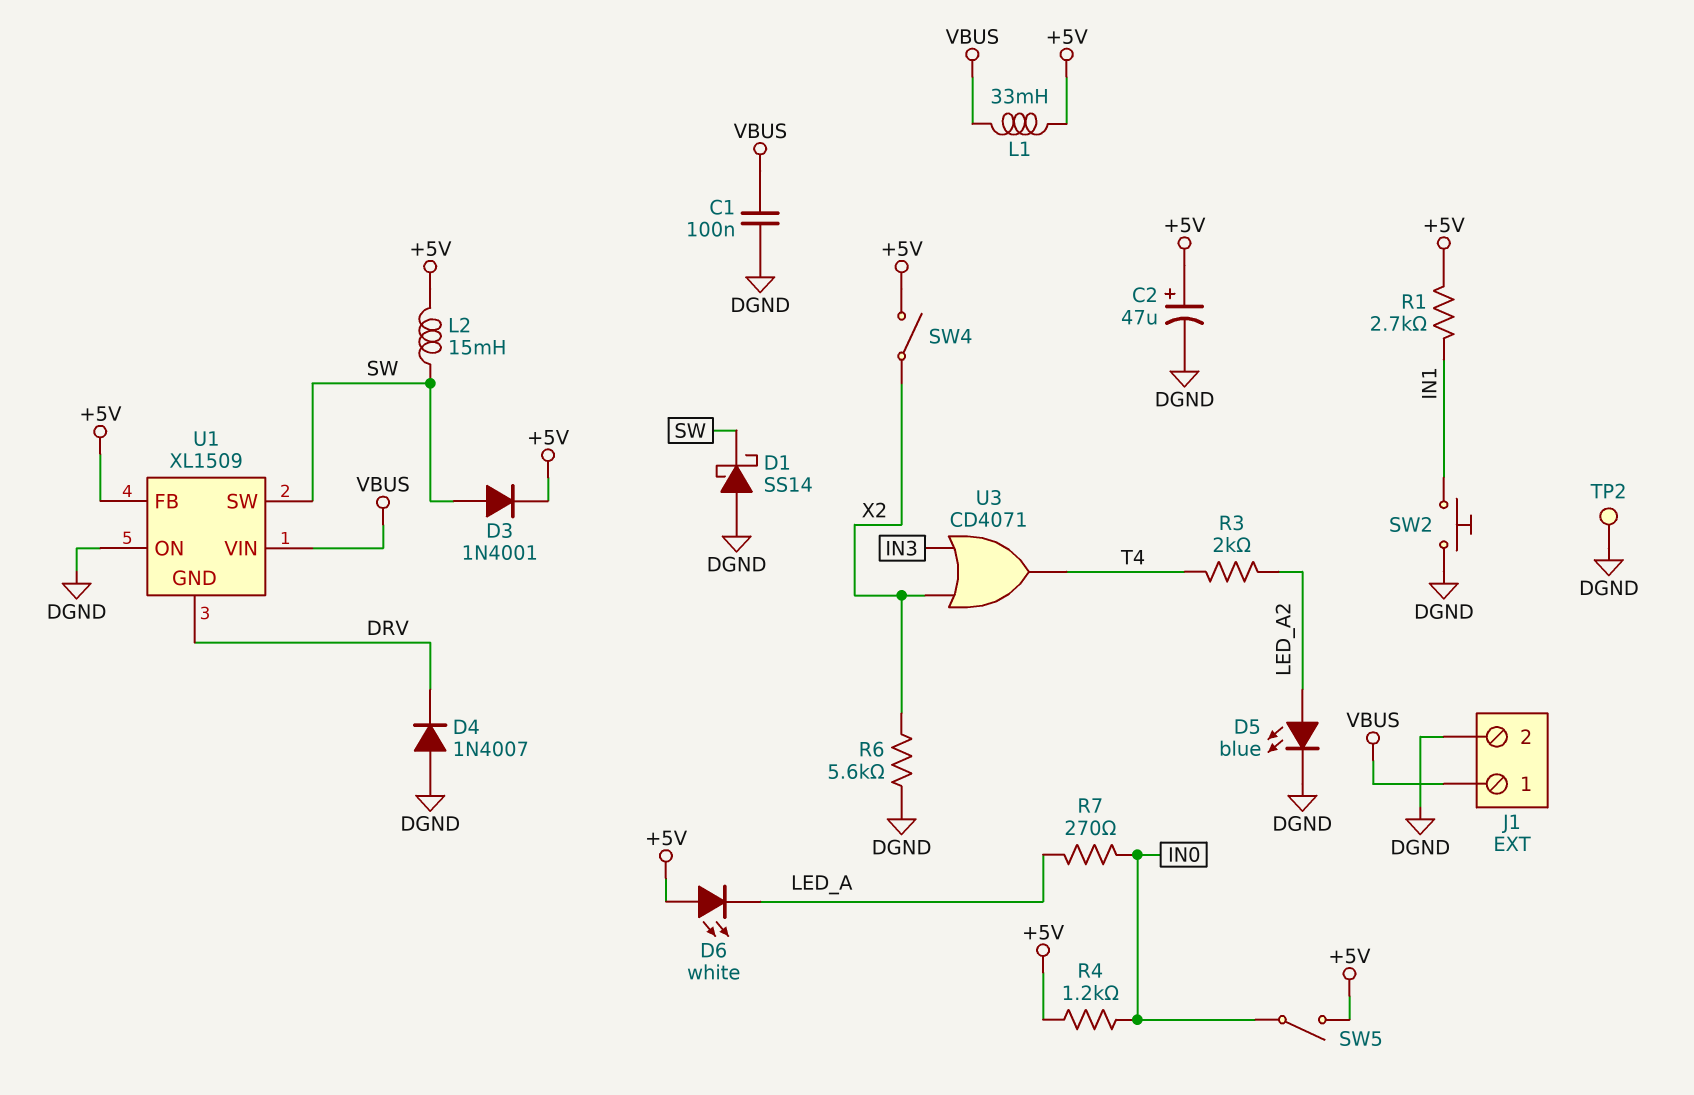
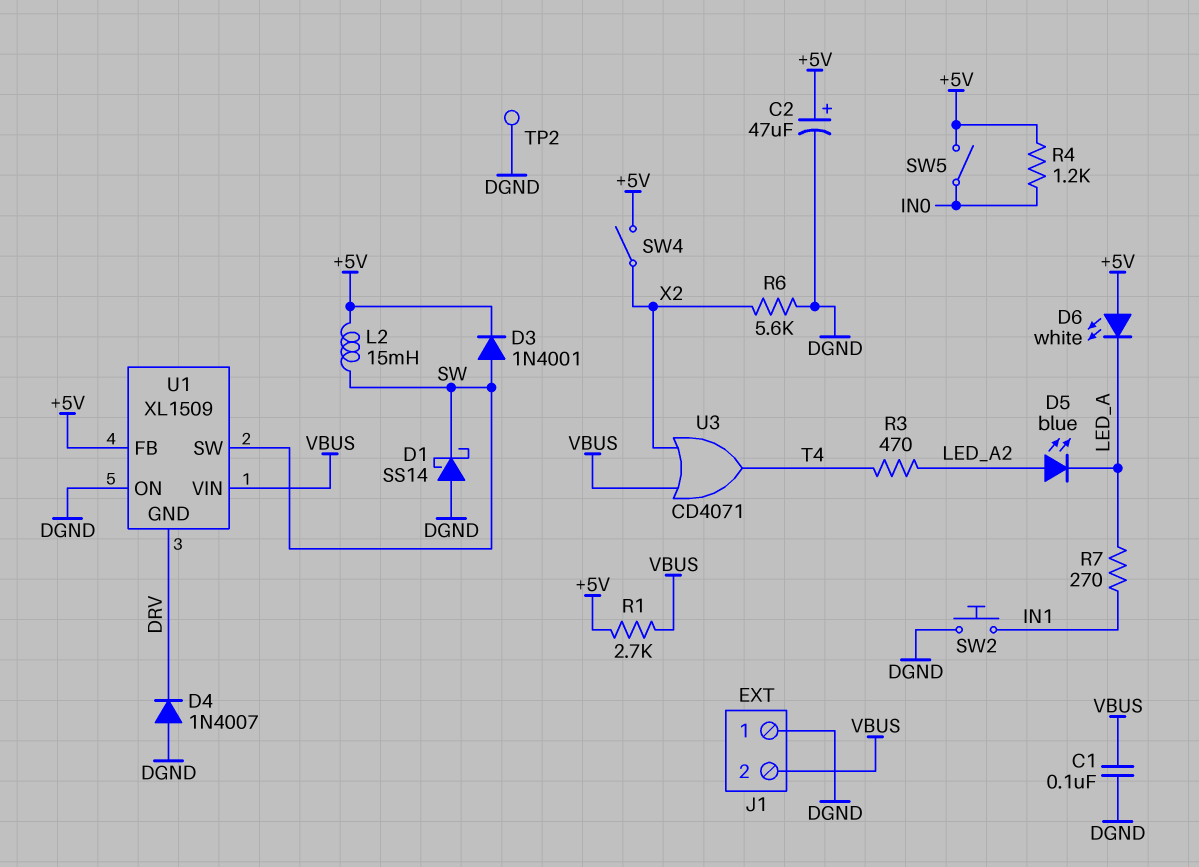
D5: LED blue (A LED_A2, K DGND) -> LED blue (A LED_A2, K LED_A)
J1 pin 1: VBUS -> DGND
J1 pin 2: DGND -> VBUS
L1: 33mH (+5V, VBUS) -> none
R1: 2.7k (+5V, IN1) -> 2.7k (+5V, VBUS)
R3: 2k (LED_A2, T4) -> 470 (LED_A2, T4)
R7: 270 (IN0, LED_A) -> 270 (IN1, LED_A)
U3: OR CD4071 (in IN3, in X2, out T4) -> OR CD4071 (in VBUS, in X2, out T4)

